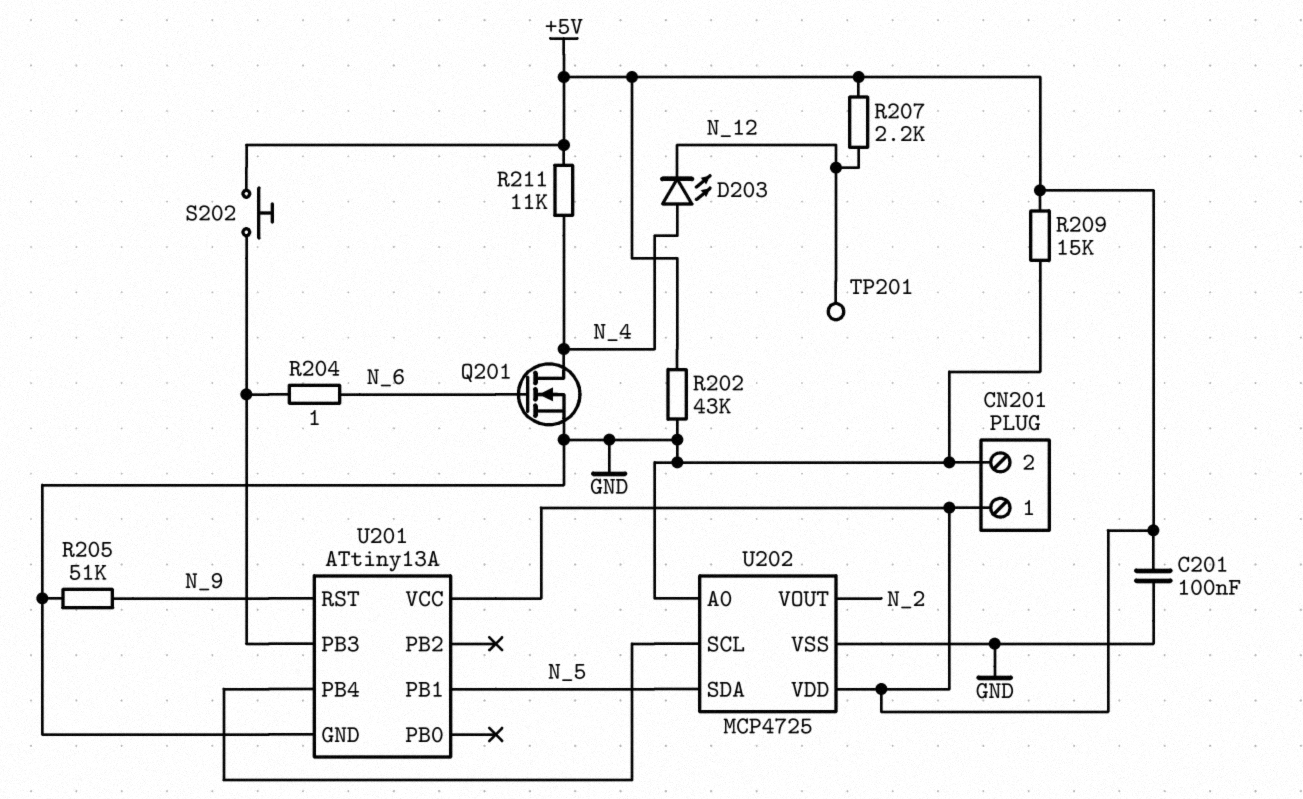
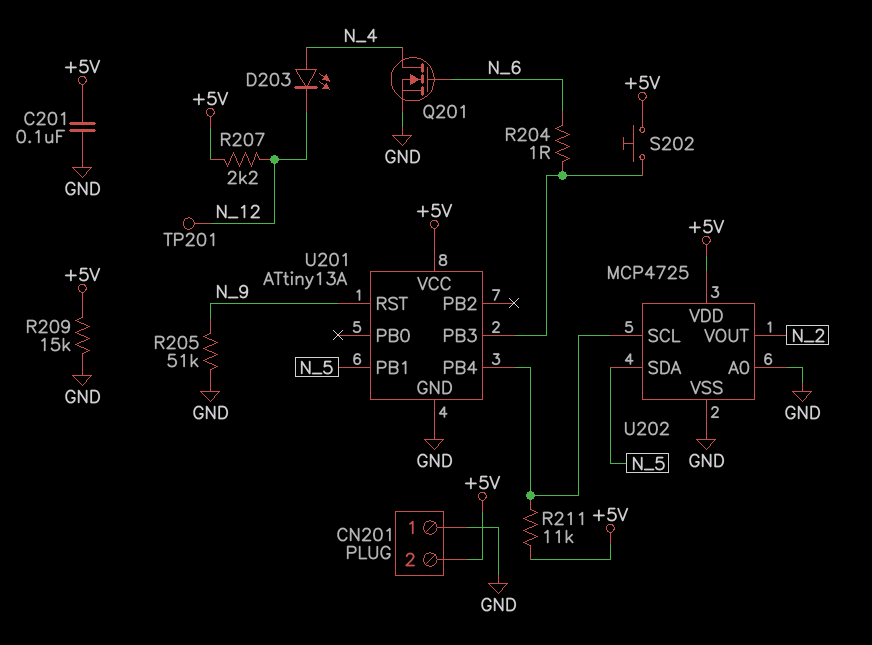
CN201 pin 1: +5V -> GND
CN201 pin 2: GND -> +5V
R202: 43k (+5V, GND) -> none
R211: 11k (+5V, N_4) -> 11k (+5V, U201/PB4)

